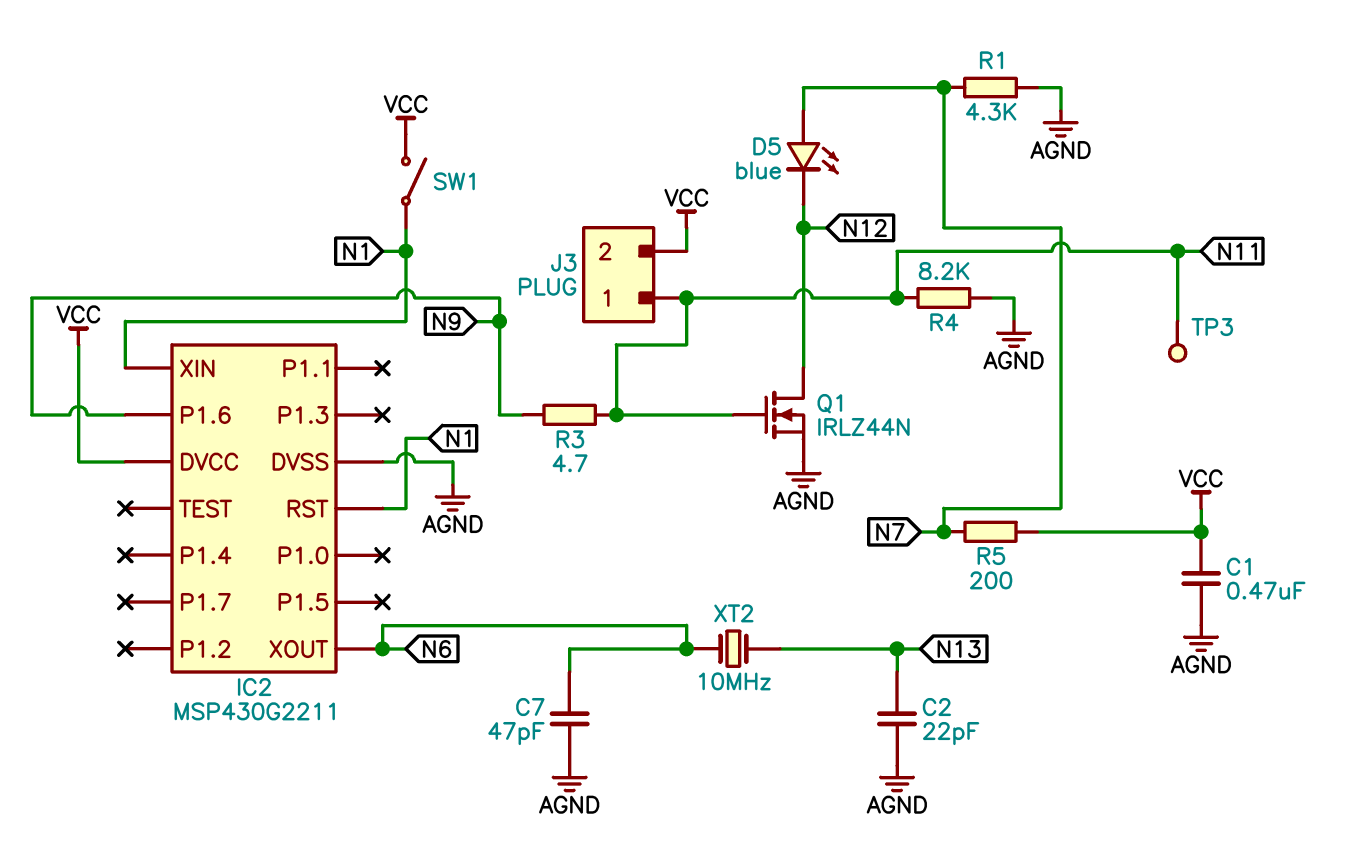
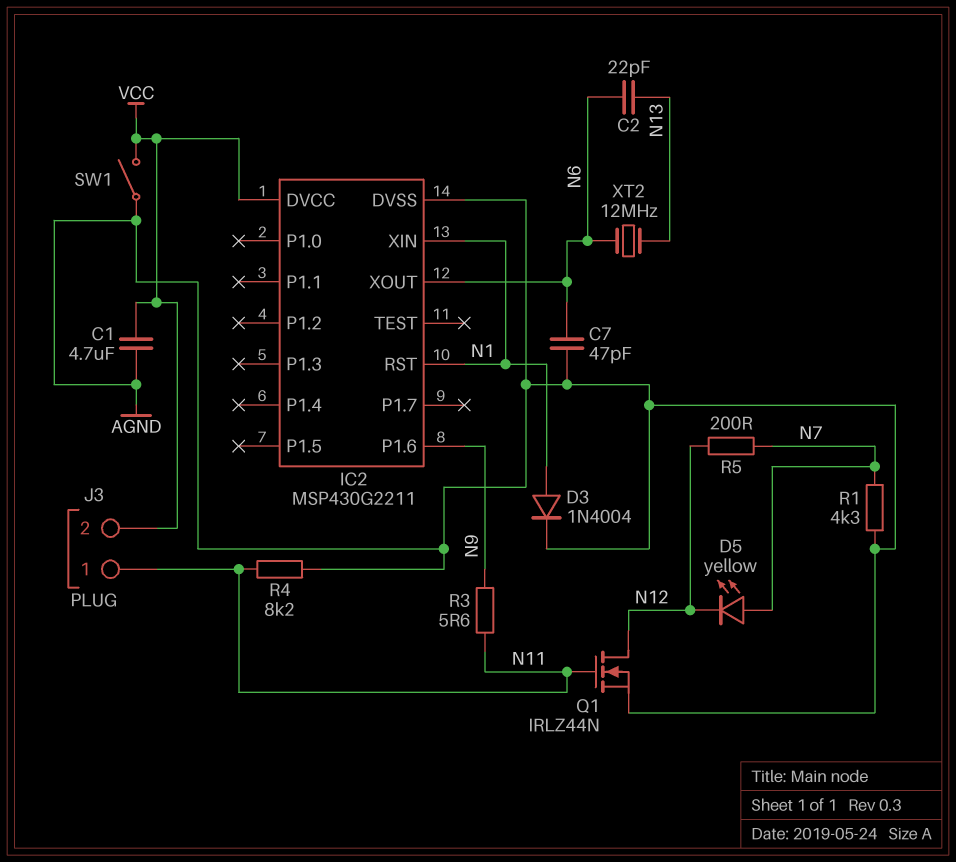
C1: 470nF (AGND, VCC) -> 4.7uF (AGND, VCC)
C2: 22pF (AGND, N13) -> 22pF (N6, N13)
D3: none -> diode 1N4004 (A N1, K AGND)
D5: LED blue (A N7, K N12) -> LED yellow (A N7, K N12)
R3: 4.7 (N9, N11) -> 5.6 (N9, N11)
R5: 200 (N7, VCC) -> 200 (N7, N12)
SW1: switch (N1, VCC) -> switch (AGND, VCC)
TP3: test point (N11) -> none
XT2: 10MHz (N6, N13) -> 12MHz (N6, N13)

